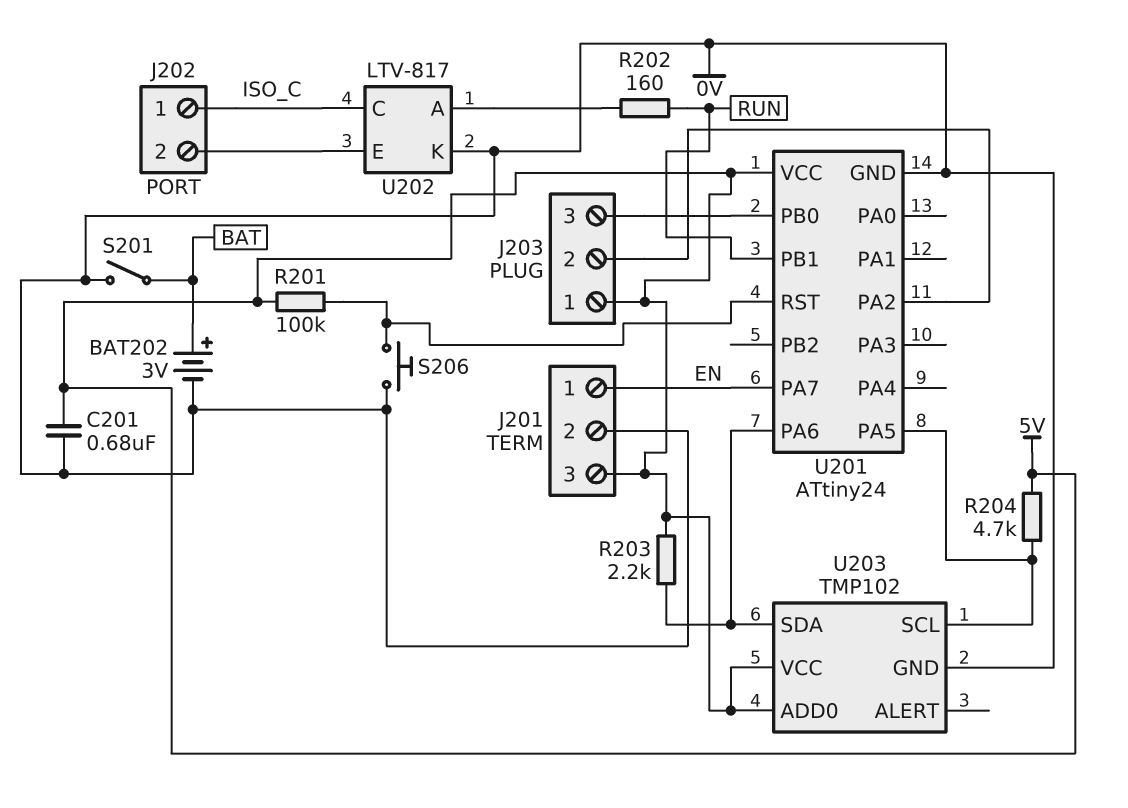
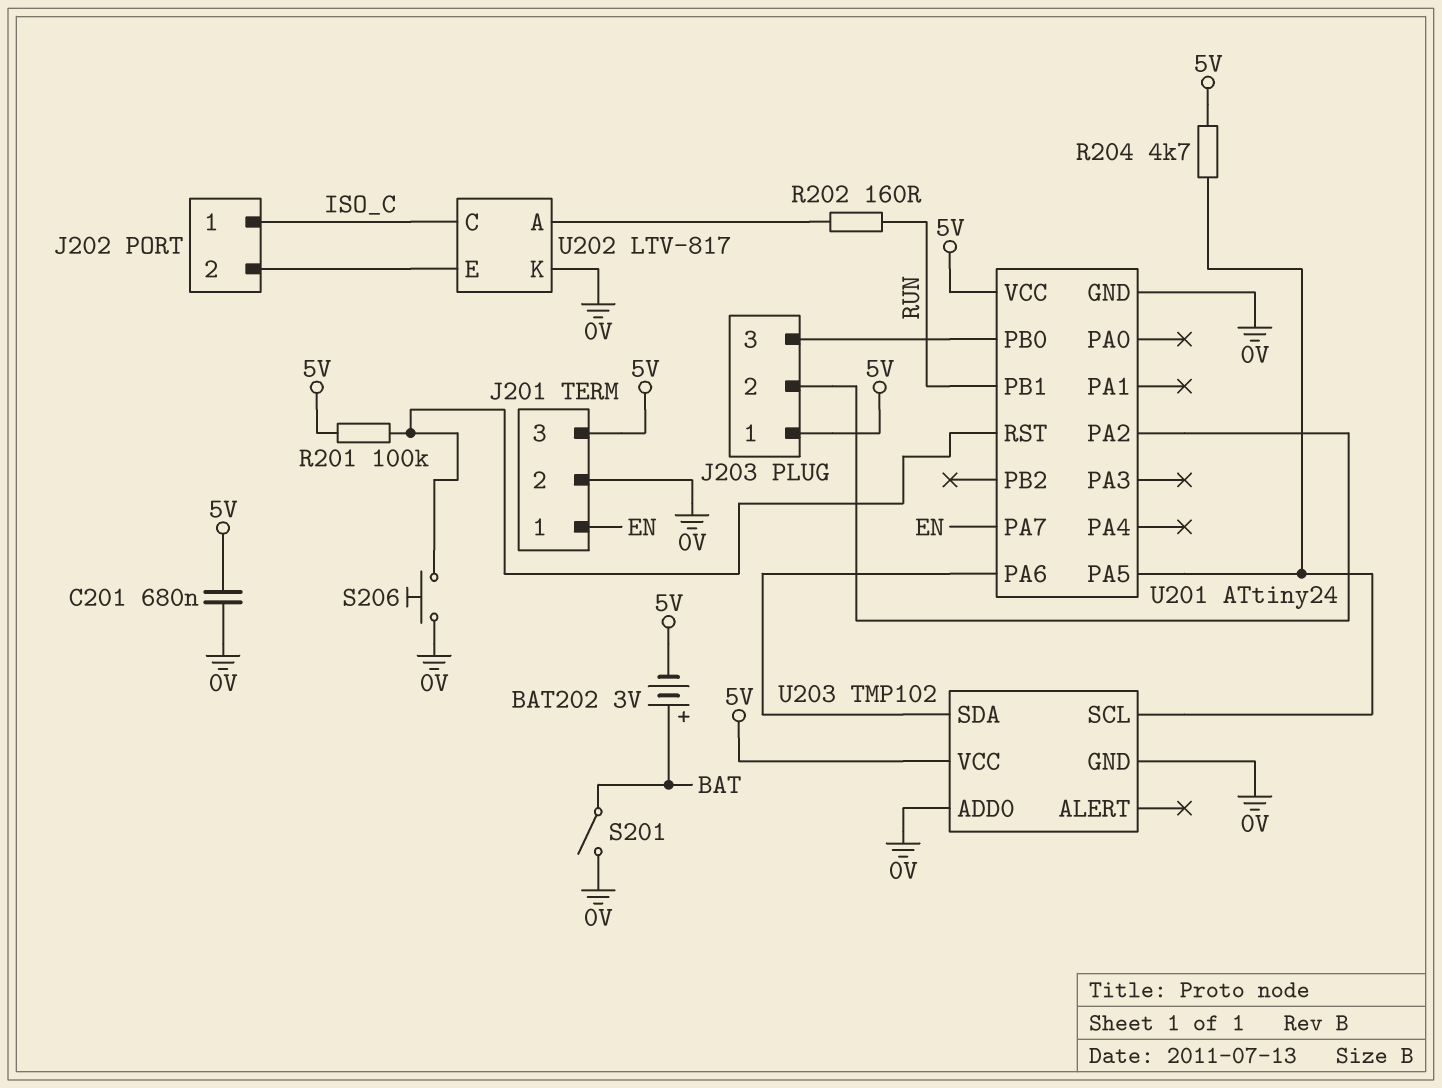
BAT202: 3V (plus BAT, minus 0V) -> 3V (plus BAT, minus 5V)
R203: 2.2k (5V, U201/PA6) -> none
U203 pin ADD0: 5V -> 0V

